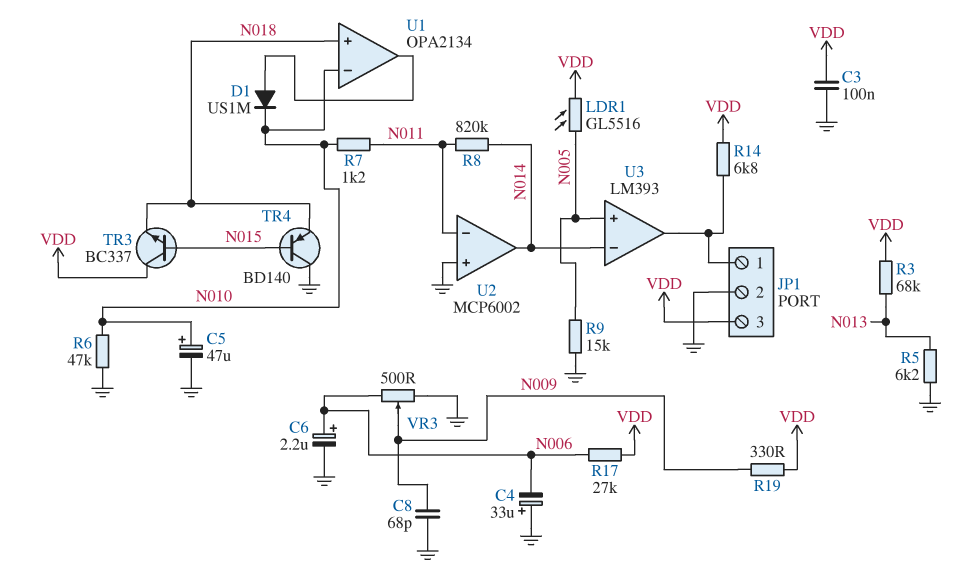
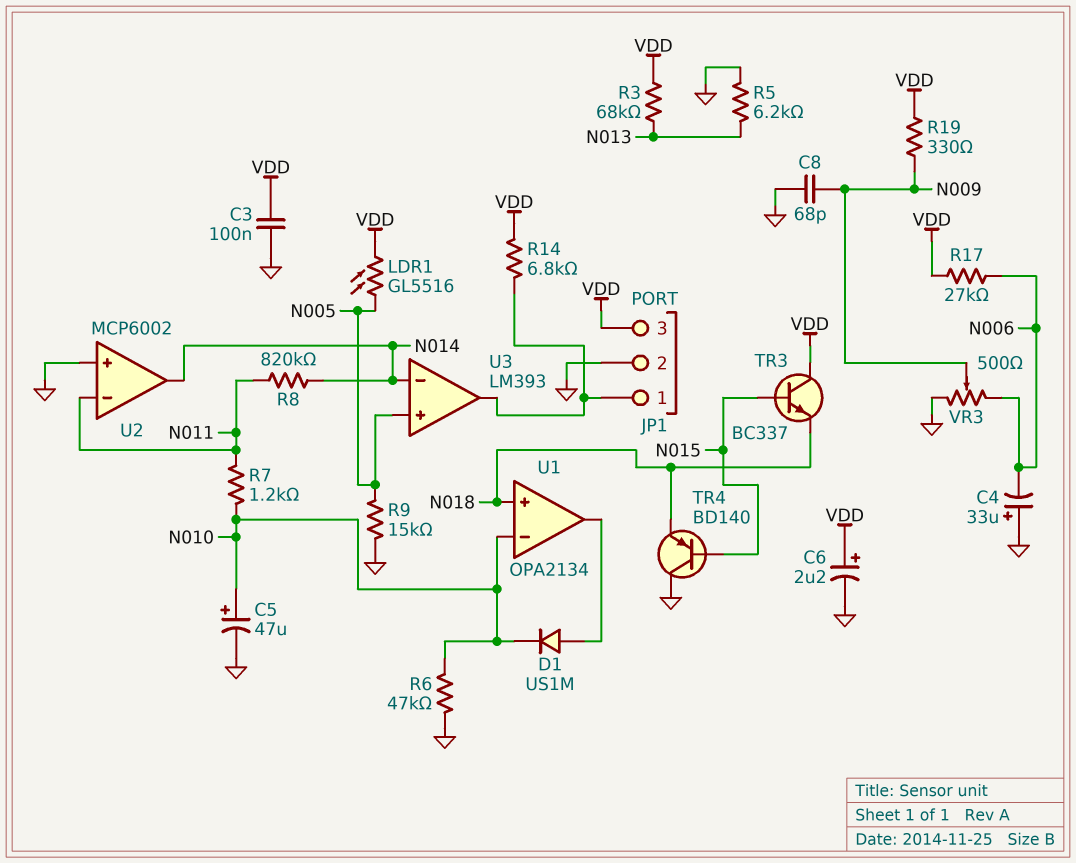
C6: 2.2uF (plus N006, minus GND) -> 2.2uF (plus VDD, minus GND)

